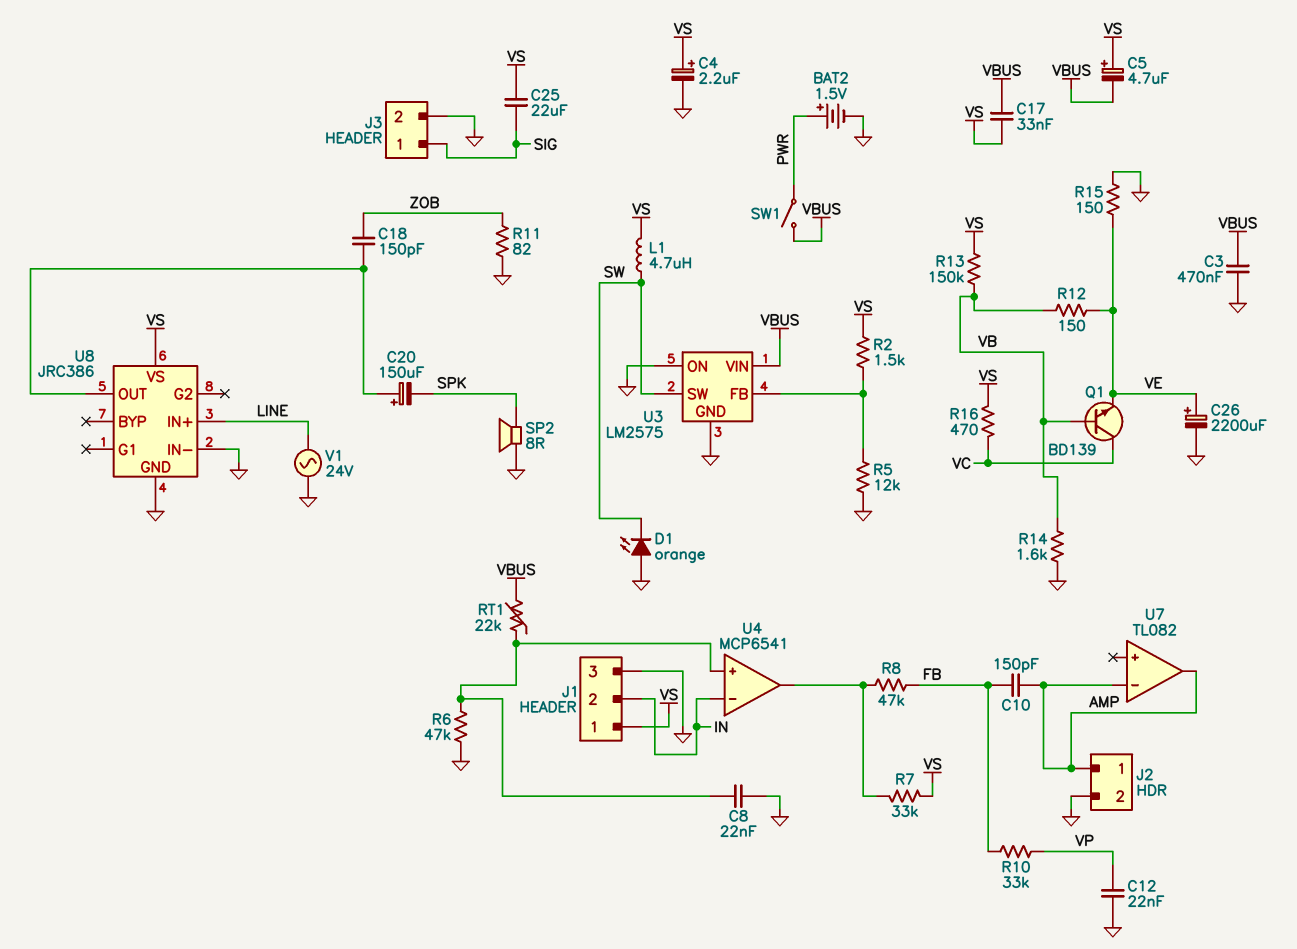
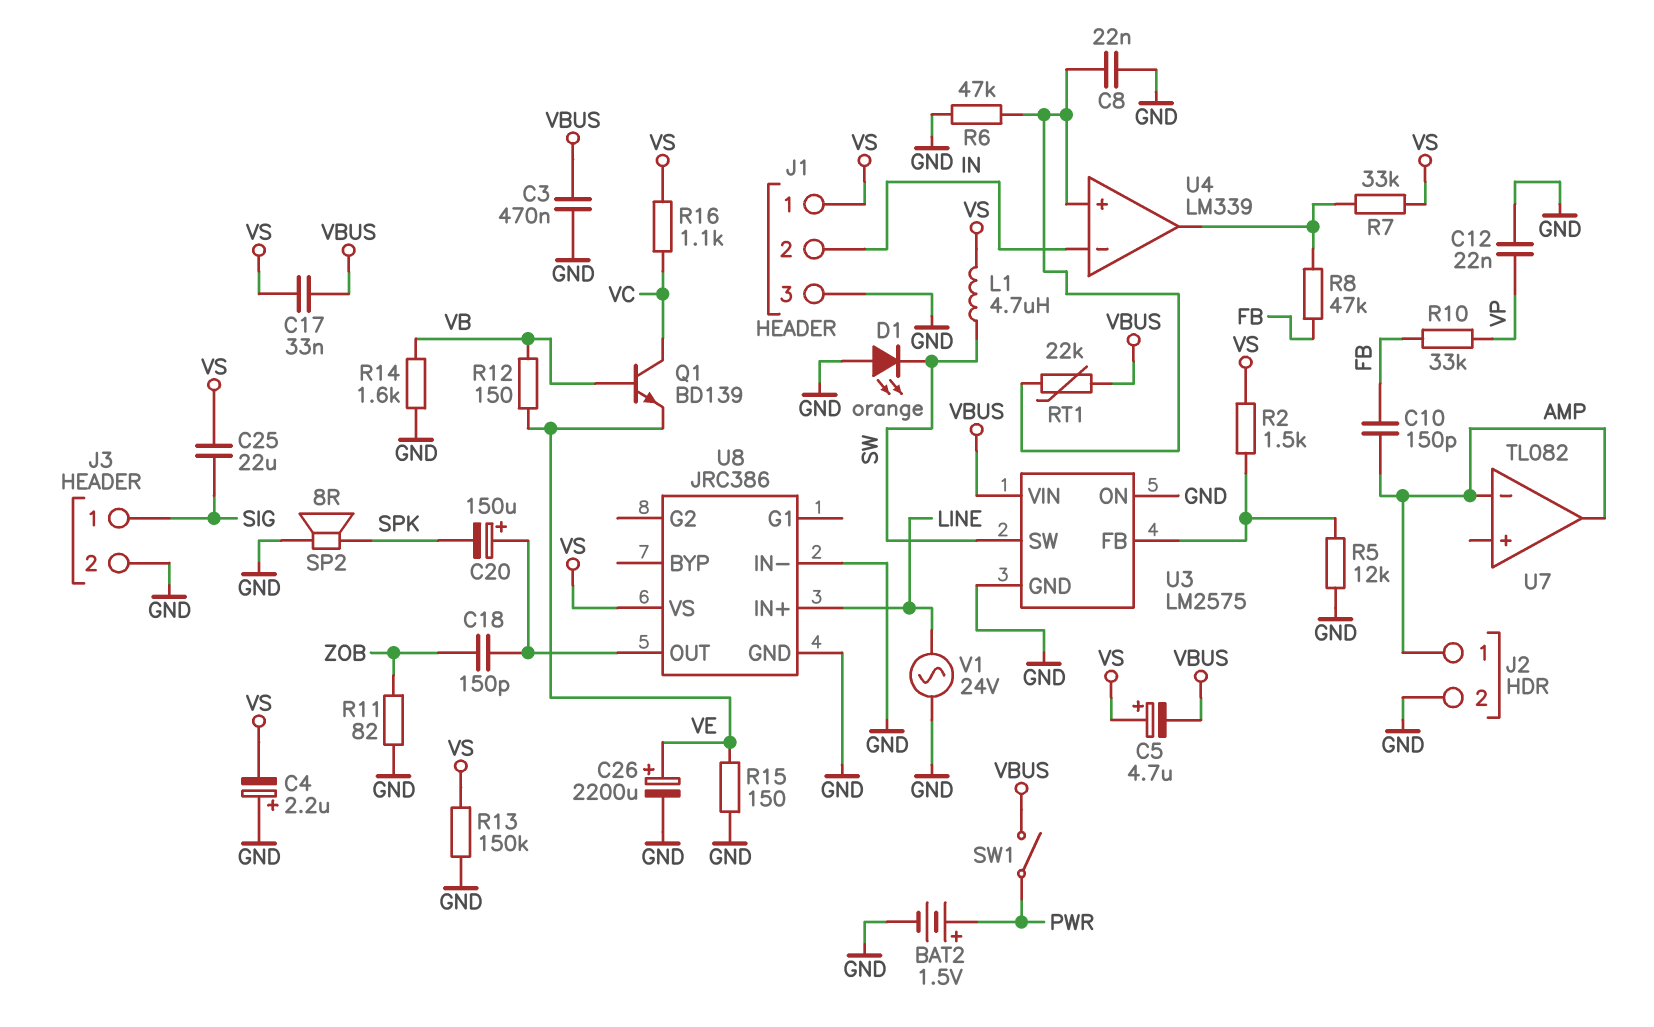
C4: 2.2uF (plus VS, minus GND) -> 2.2uF (plus GND, minus VS)
R13: 150k (VB, VS) -> 150k (GND, VS)
R16: 470 (VC, VS) -> 1.1k (VC, VS)
U4: MCP6541 -> LM339

